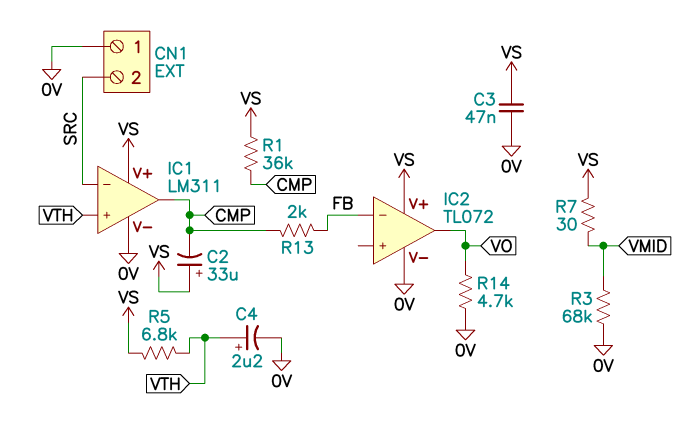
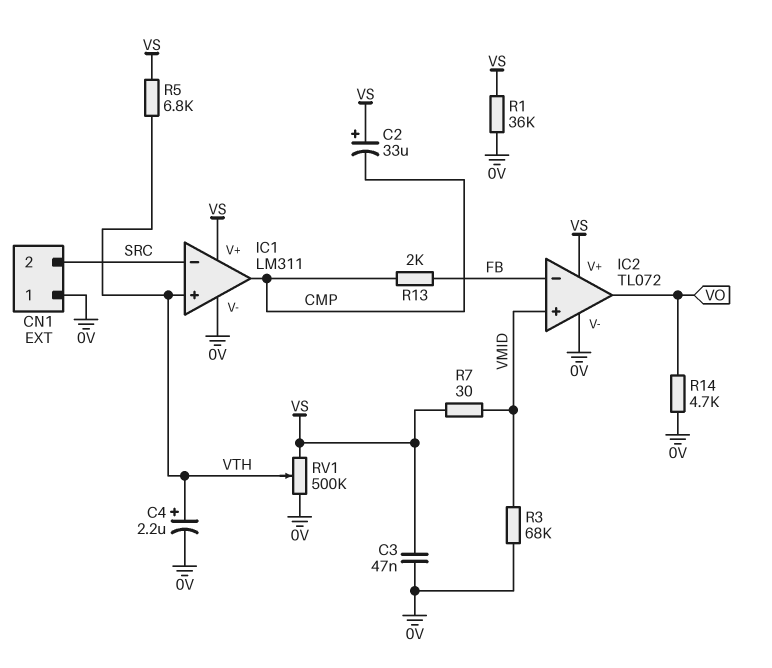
IC2 pin in+: none -> VMID
R1: 36k (CMP, VS) -> 36k (0V, VS)
RV1: none -> 500k (0V, VS, wiper VTH)

